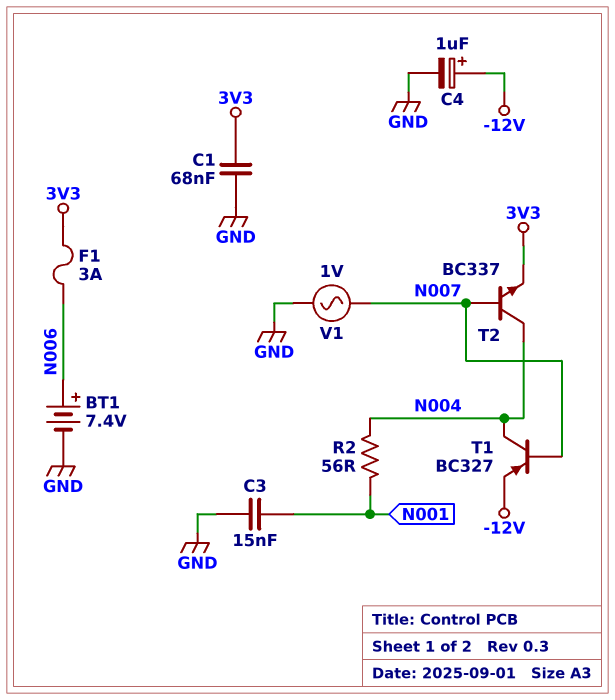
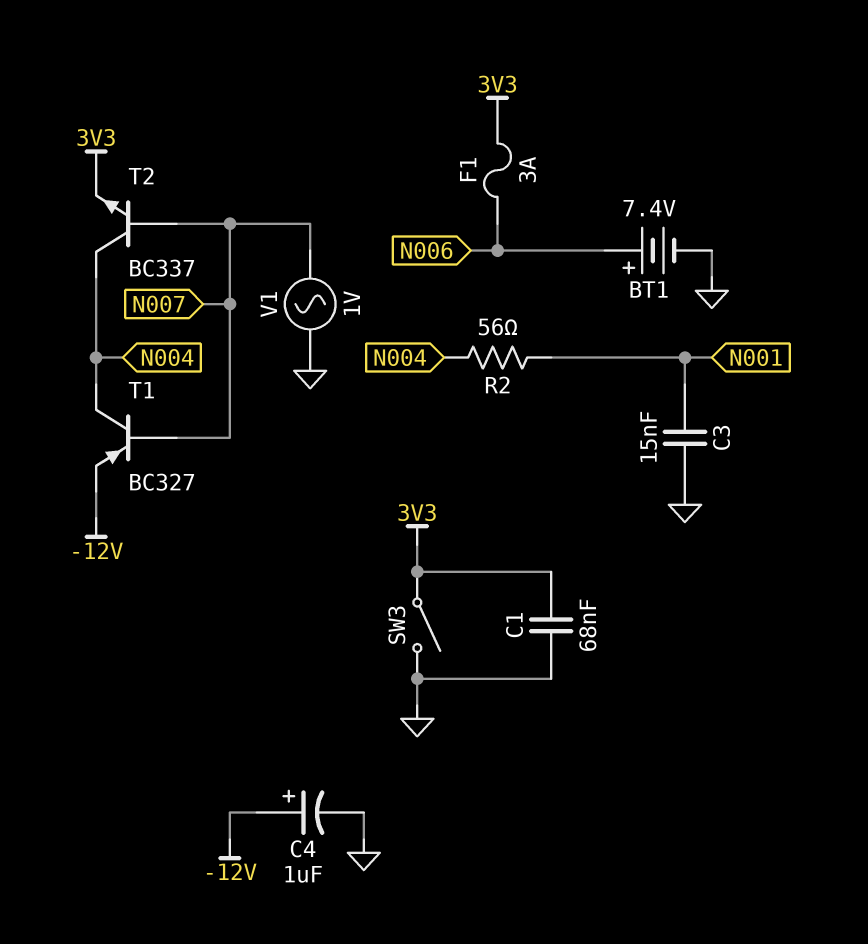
SW3: none -> switch (3V3, GND)

